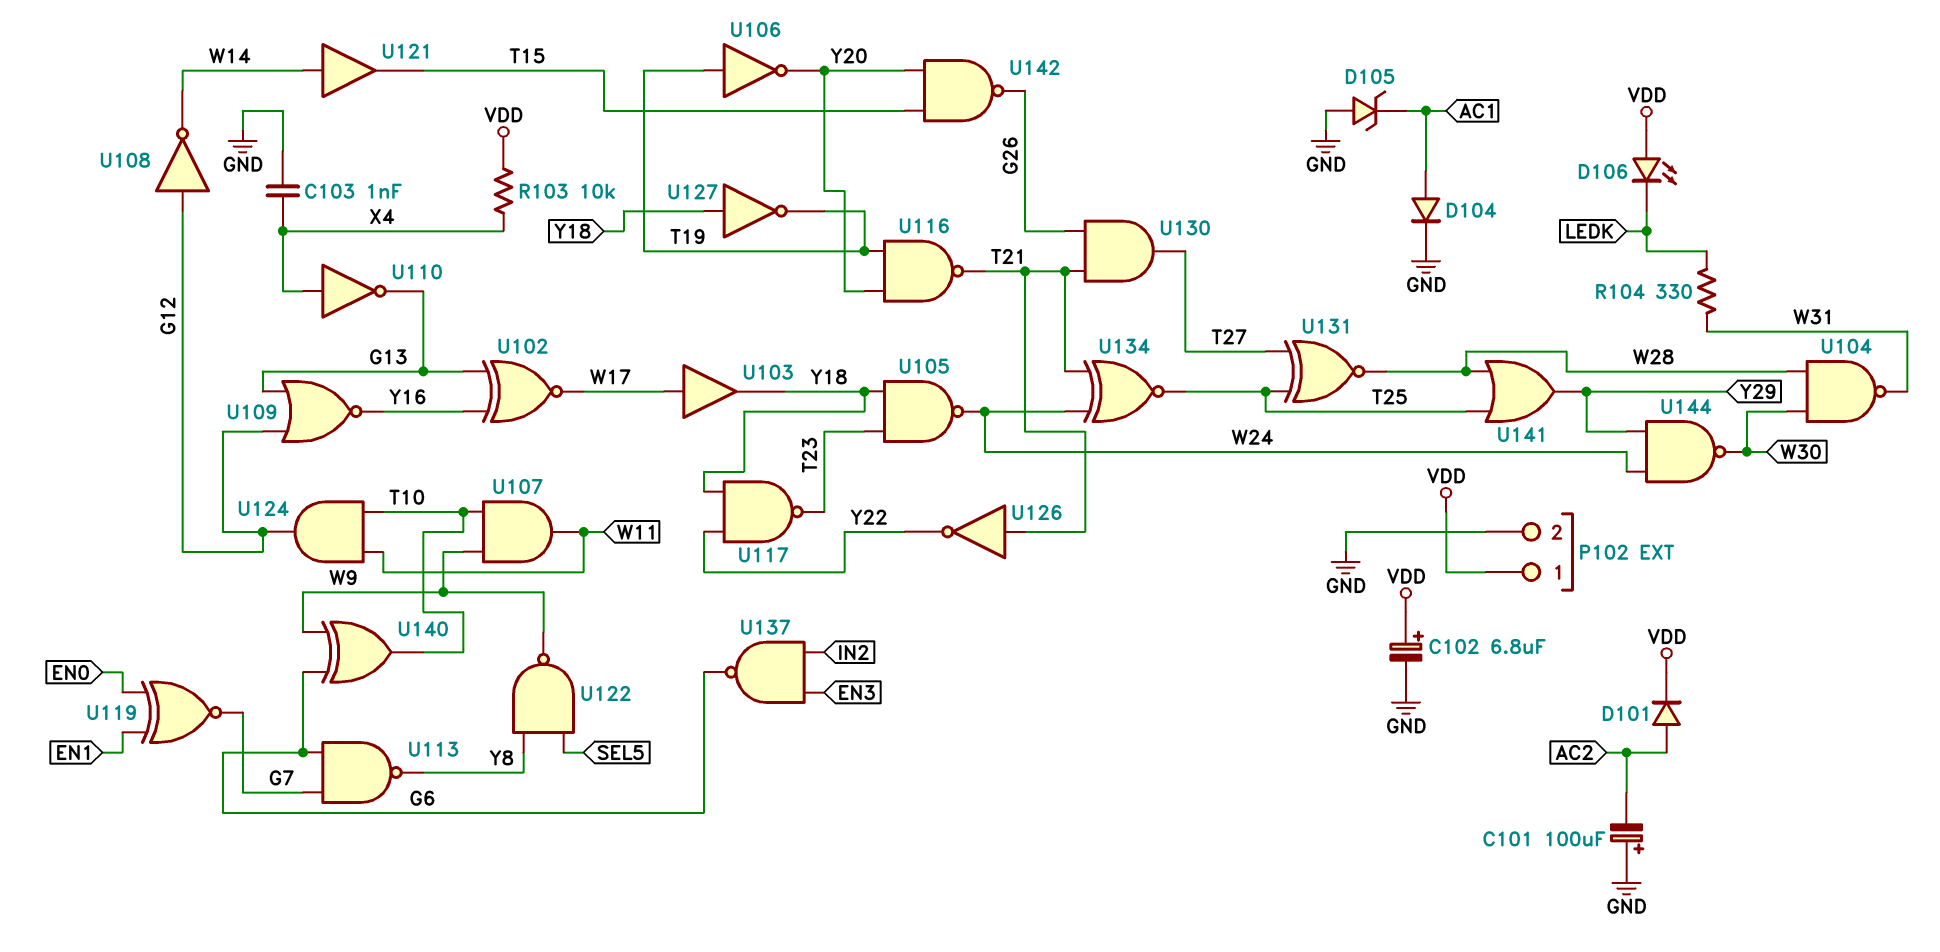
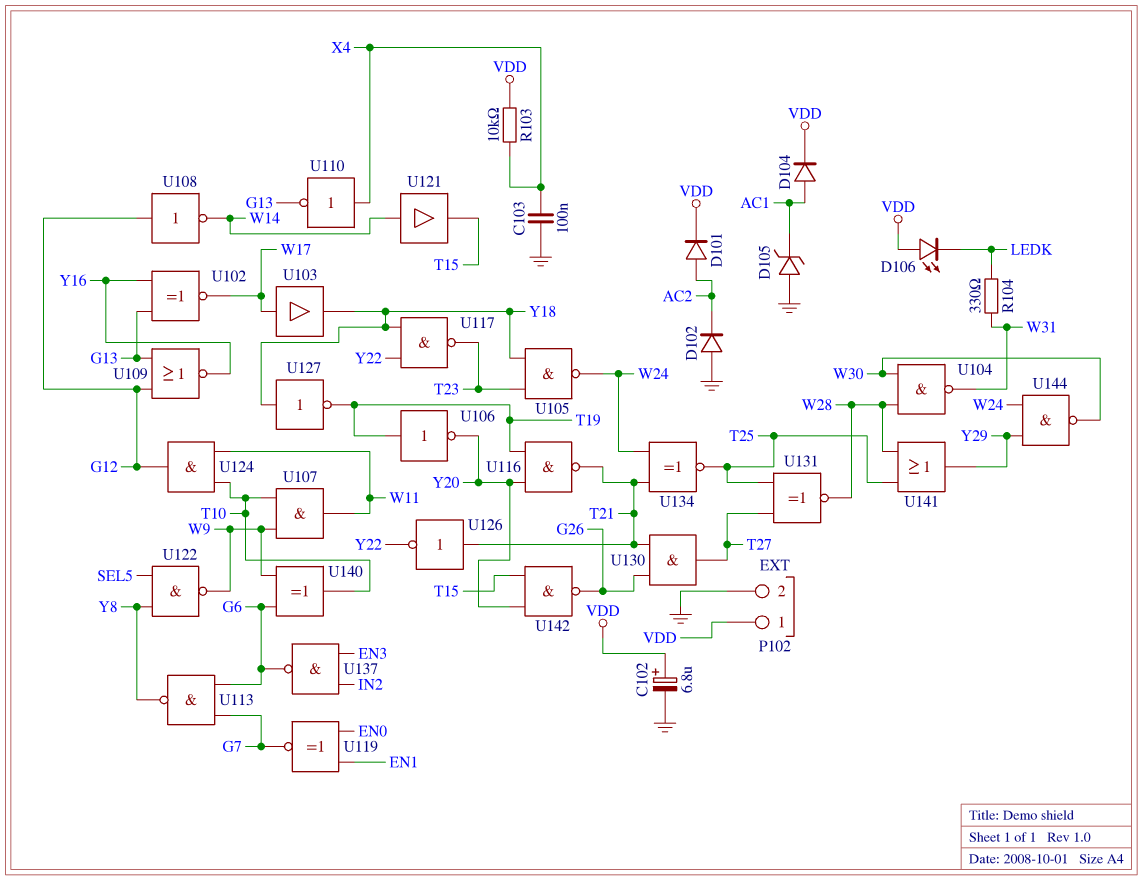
C101: 100uF (plus GND, minus AC2) -> none
C103: 1nF (GND, X4) -> 100nF (GND, X4)
D102: none -> diode (A GND, K AC2)
D104: diode (A AC1, K GND) -> diode (A AC1, K VDD)

